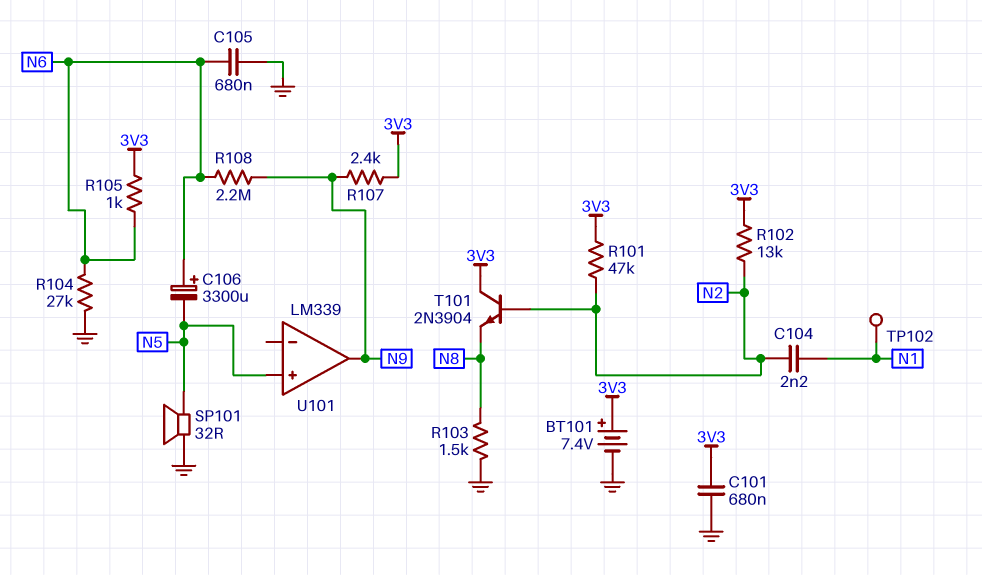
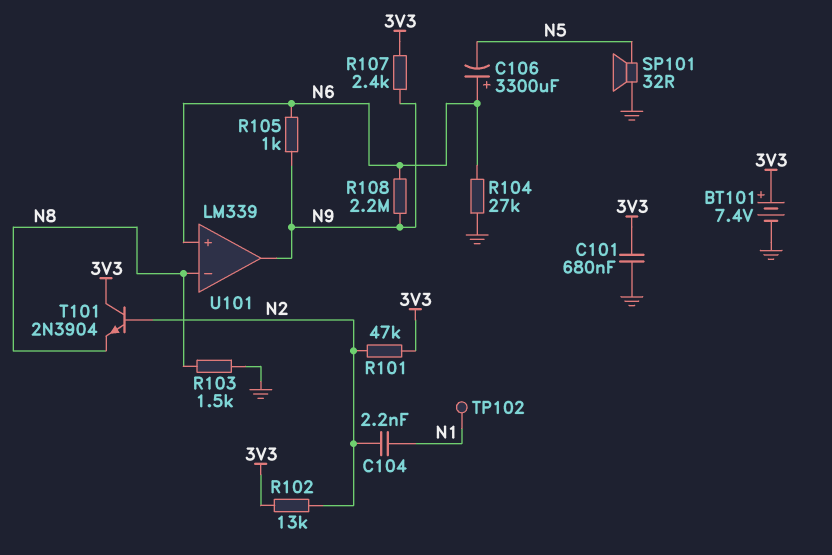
C105: 680nF (GND, N6) -> none
R105: 1k (3V3, N6) -> 1k (N6, N9)
U101 pin in+: N5 -> N6
U101 pin in-: none -> N8

